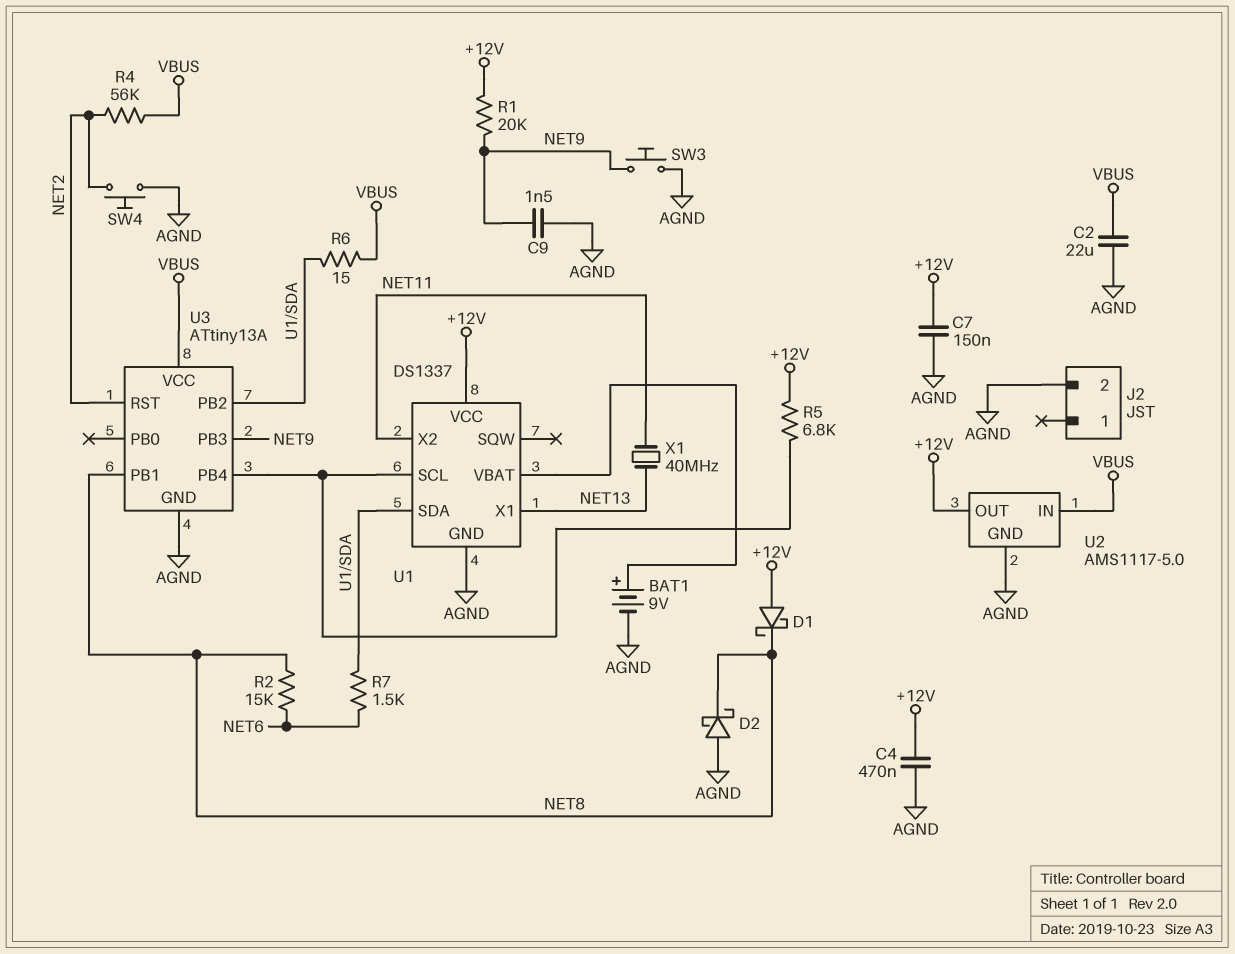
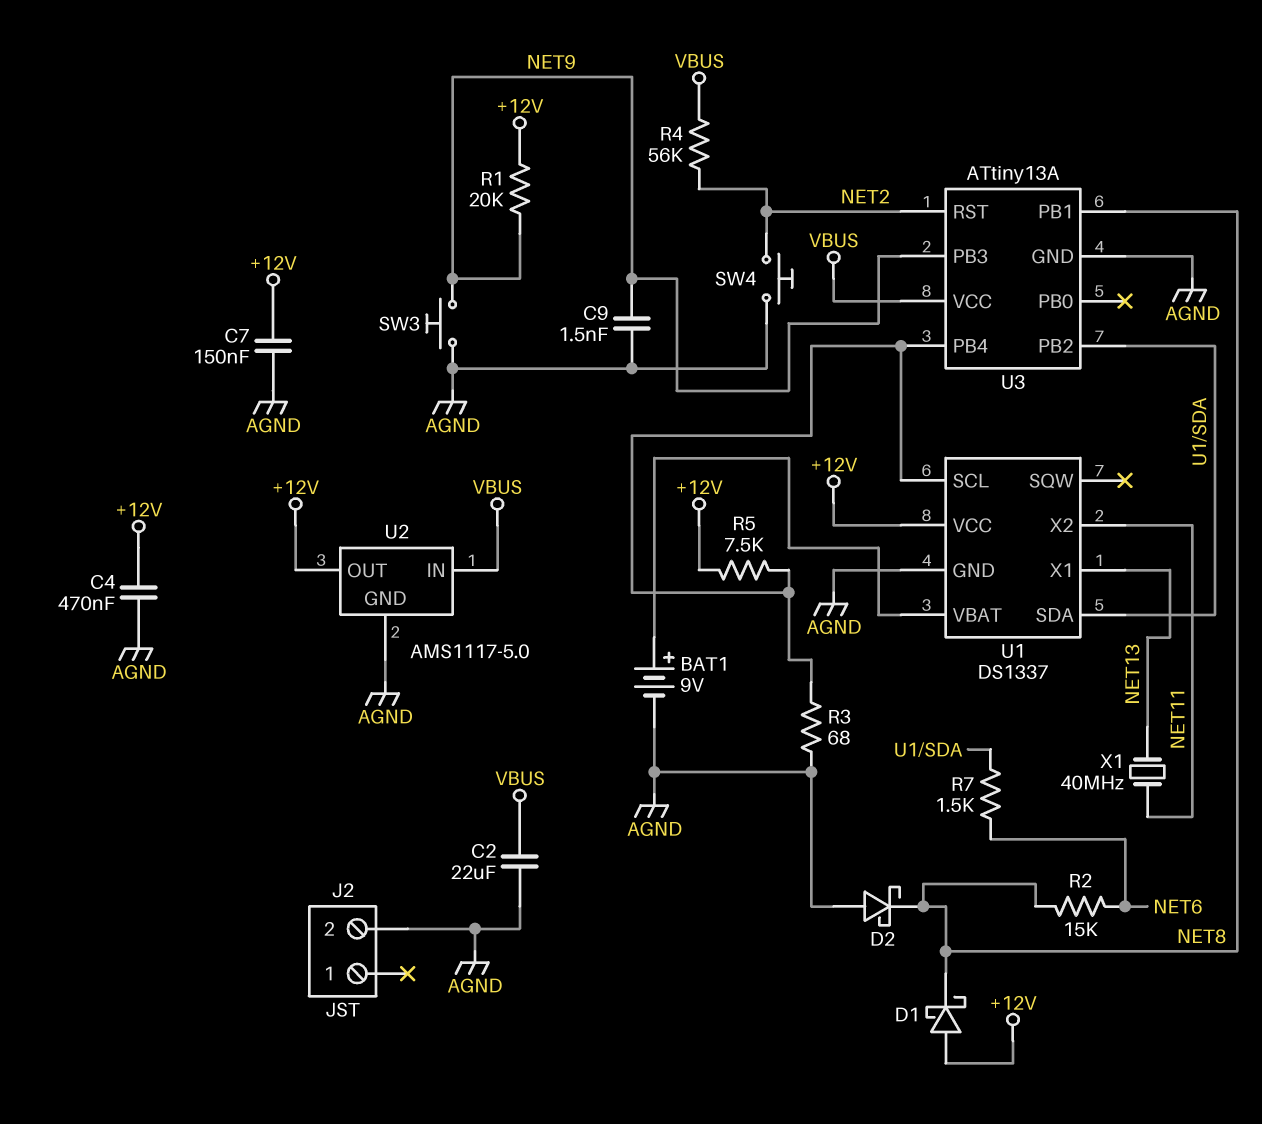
R3: none -> 68 (AGND, U1/SCL)
R5: 6.8k (+12V, U1/SCL) -> 7.5k (+12V, U1/SCL)
R6: 15 (U1/SDA, VBUS) -> none

